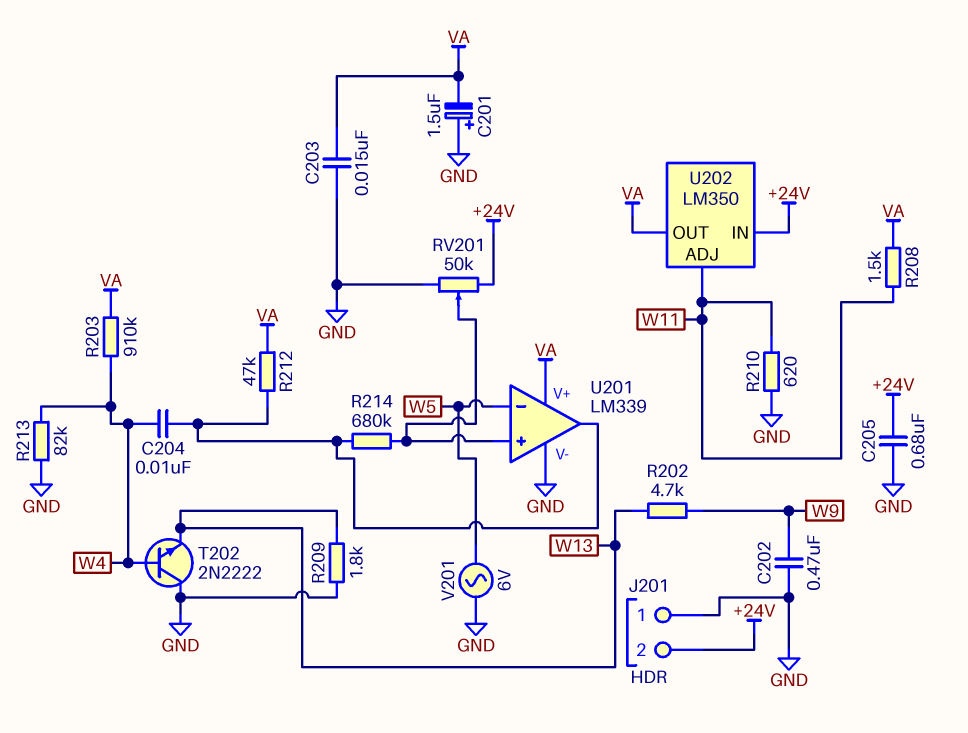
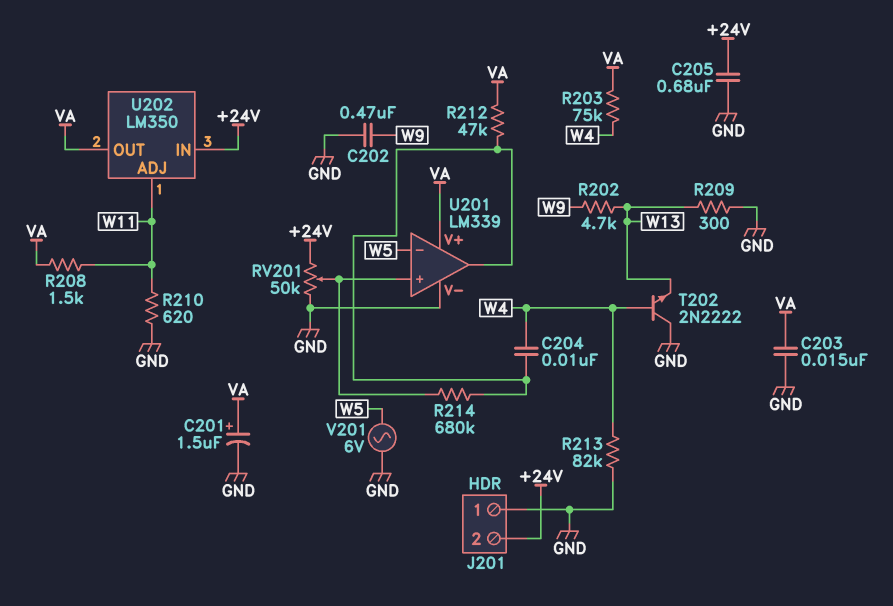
C201: 1.5uF (plus GND, minus VA) -> 1.5uF (plus VA, minus GND)
R203: 910k (VA, W4) -> 75k (VA, W4)
R209: 1.8k (GND, W13) -> 300 (GND, W13)

